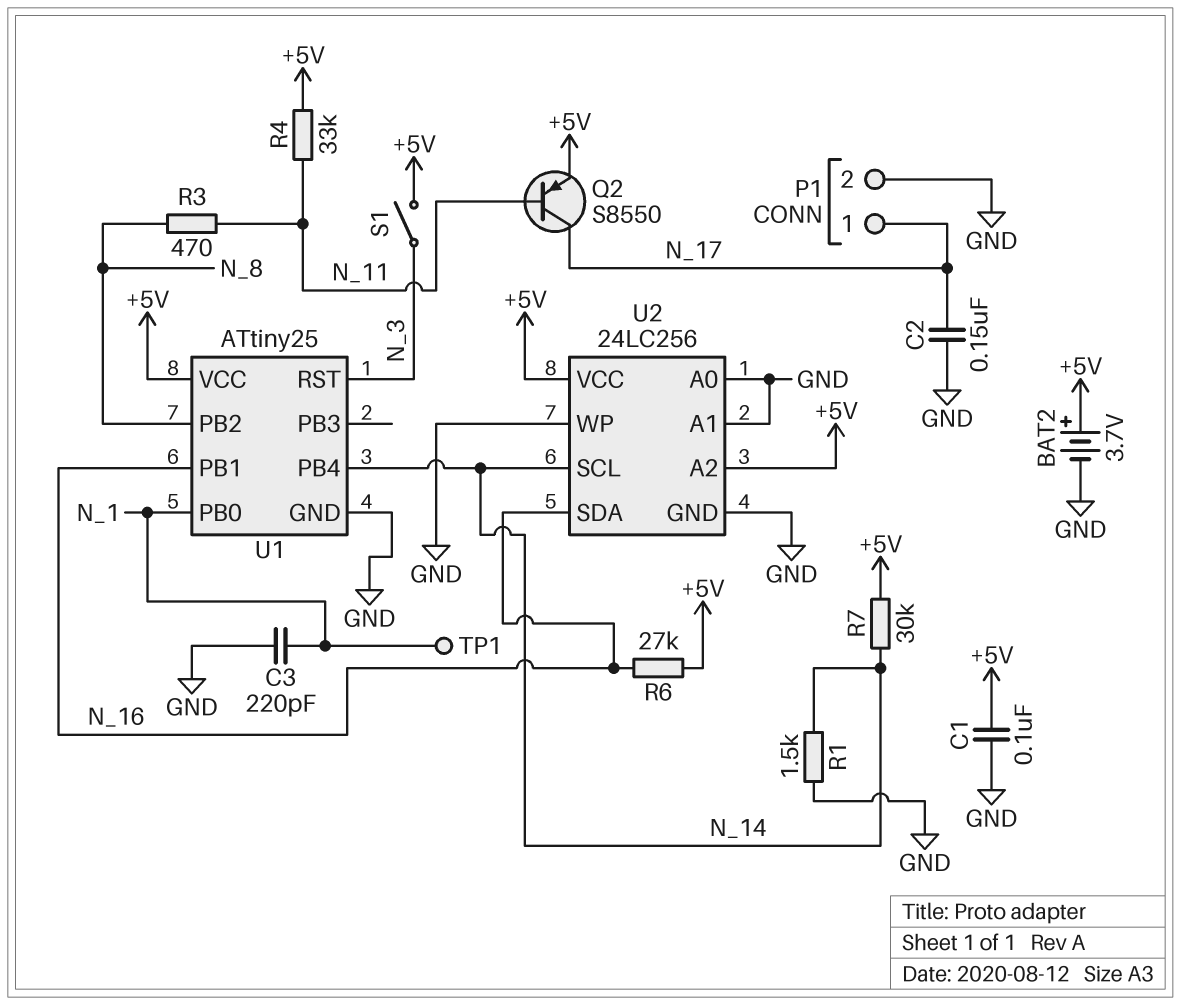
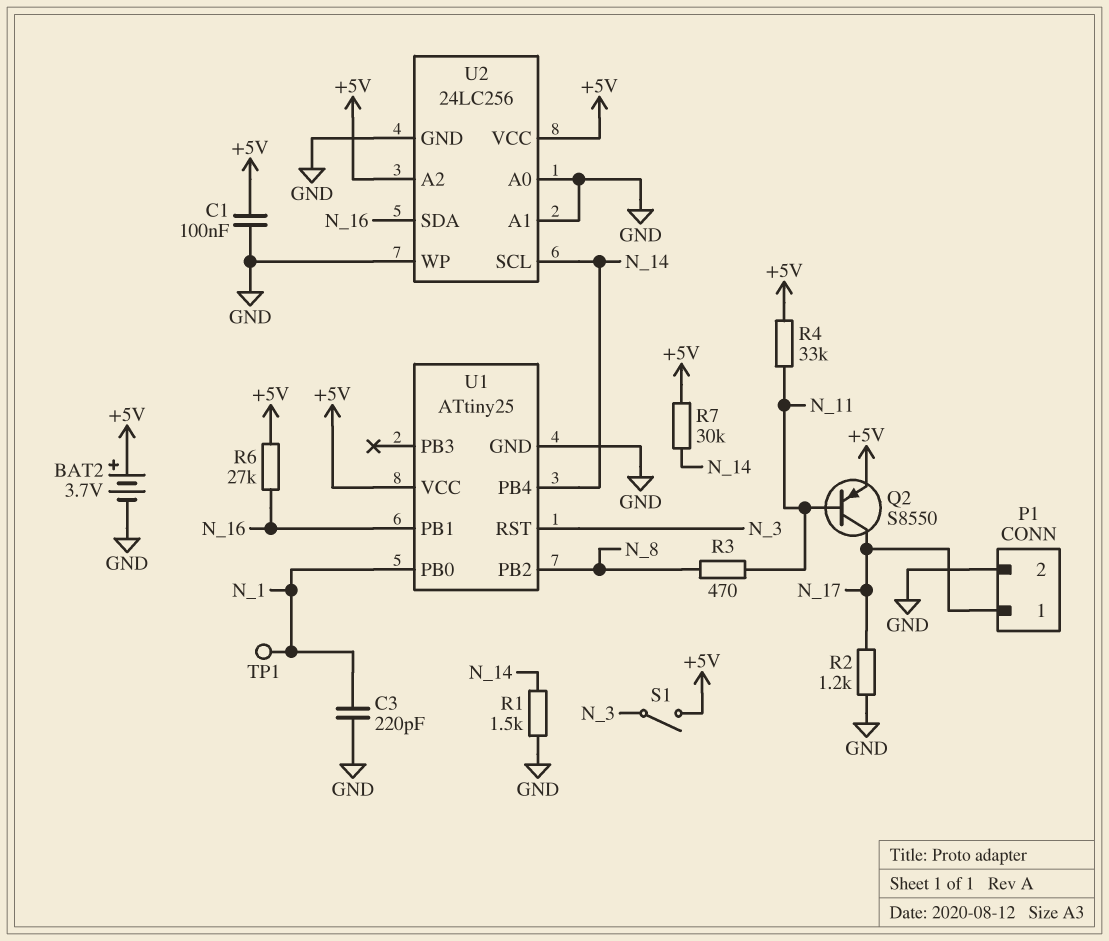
C2: 150nF (GND, N_17) -> none
R2: none -> 1.2k (GND, N_17)

